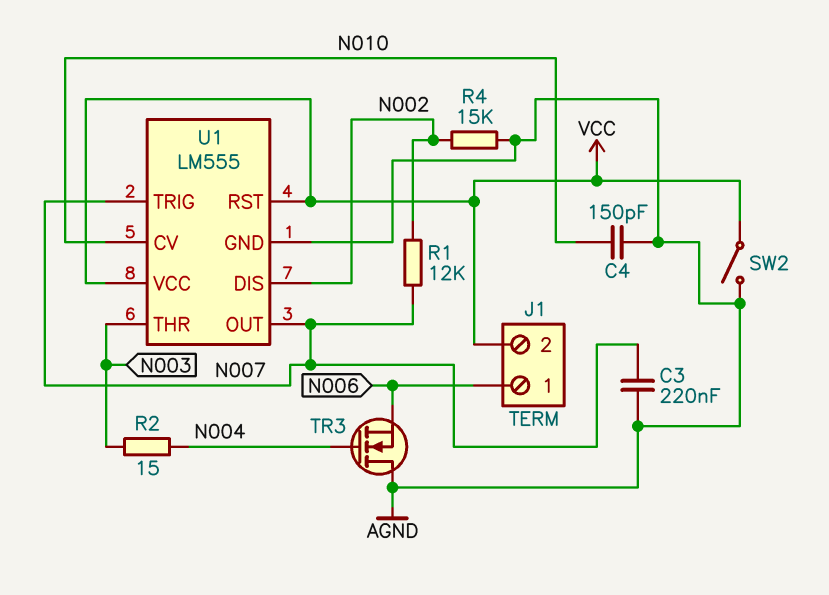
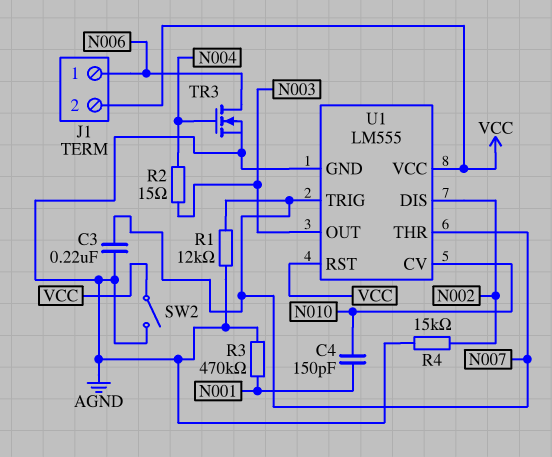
C4: 150pF (AGND, N010) -> 150pF (N001, N010)
R1: 12k (N002, N007) -> 12k (AGND, N007)
R3: none -> 470k (AGND, N001)
TR3: NMOS (G N004, D AGND, S N006) -> NMOS (G N004, D N006, S AGND)
U1 pin OUT: N007 -> N003
U1 pin THR: N003 -> N007

